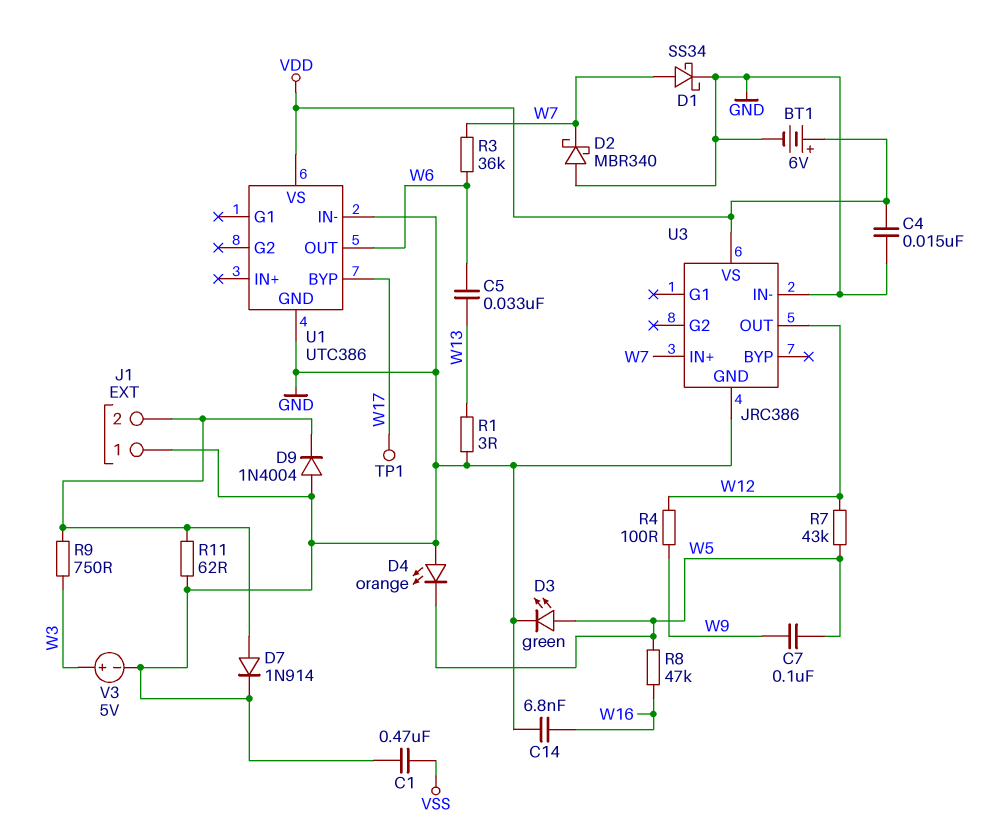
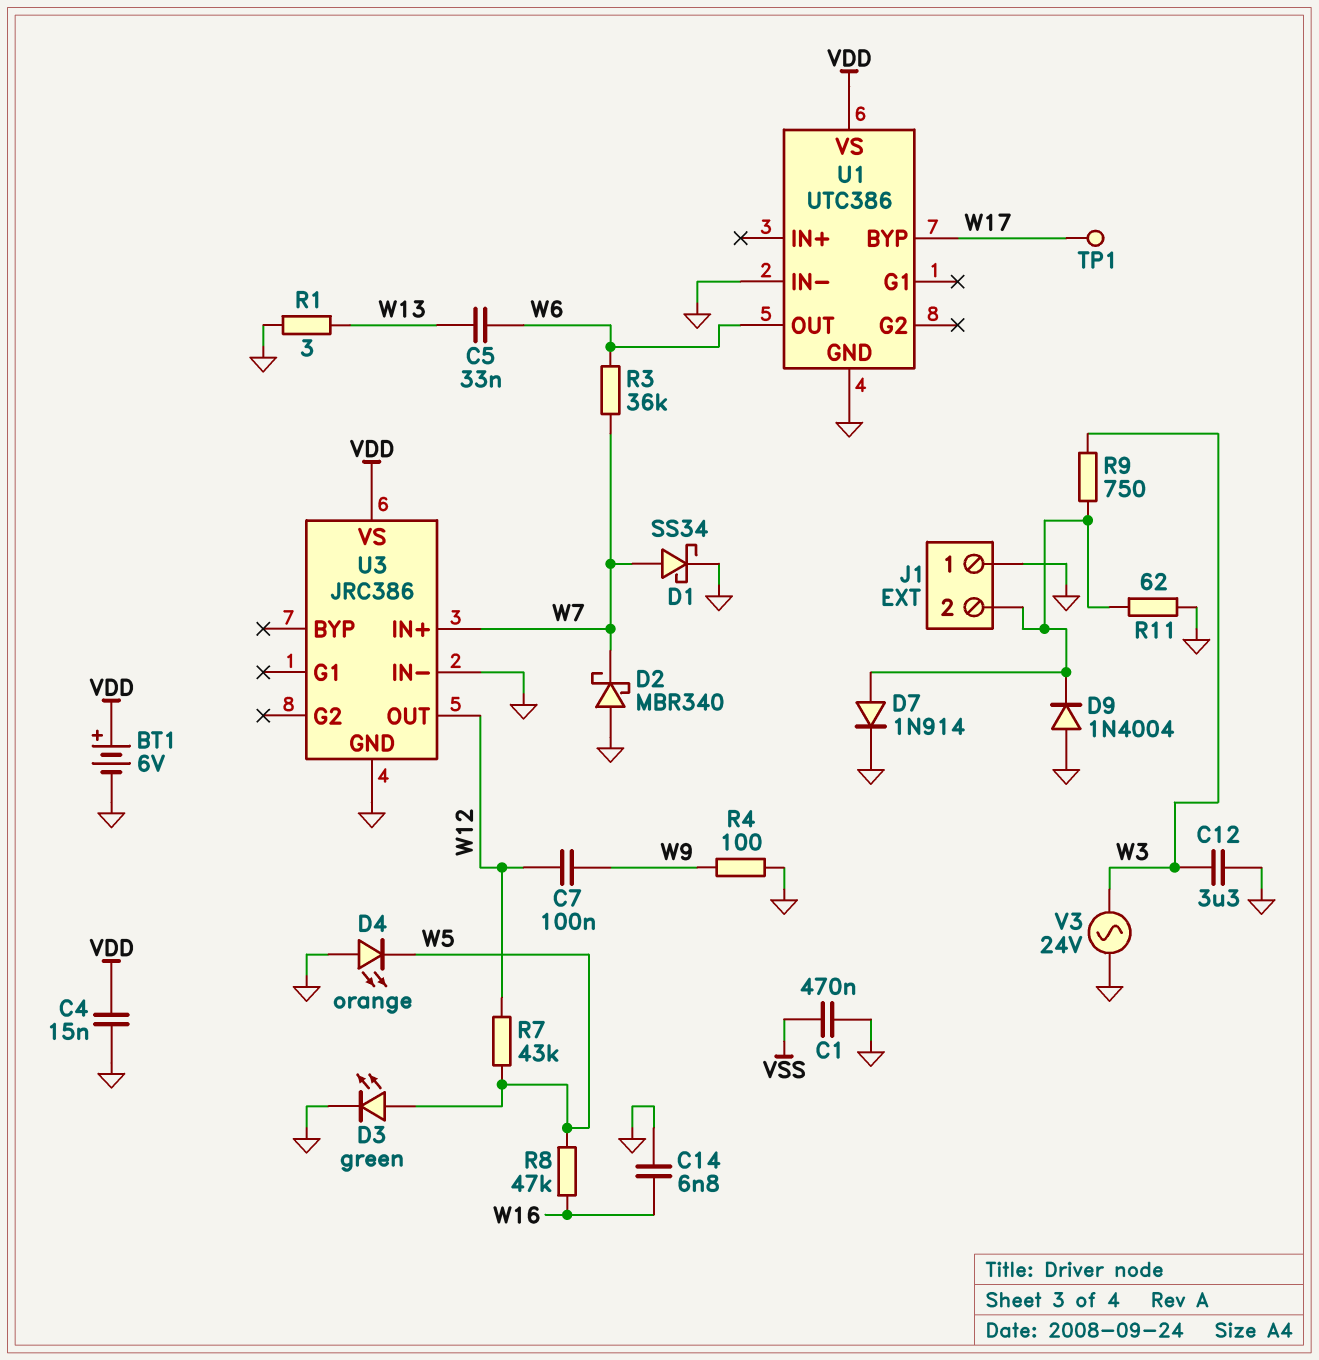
C7: 100nF (W5, W9) -> 100nF (W9, W12)
C12: none -> 3.3uF (GND, W3)
R4: 100 (W9, W12) -> 100 (GND, W9)
V3: 5V (plus W3, minus GND) -> AC 24V (GND, W3)

